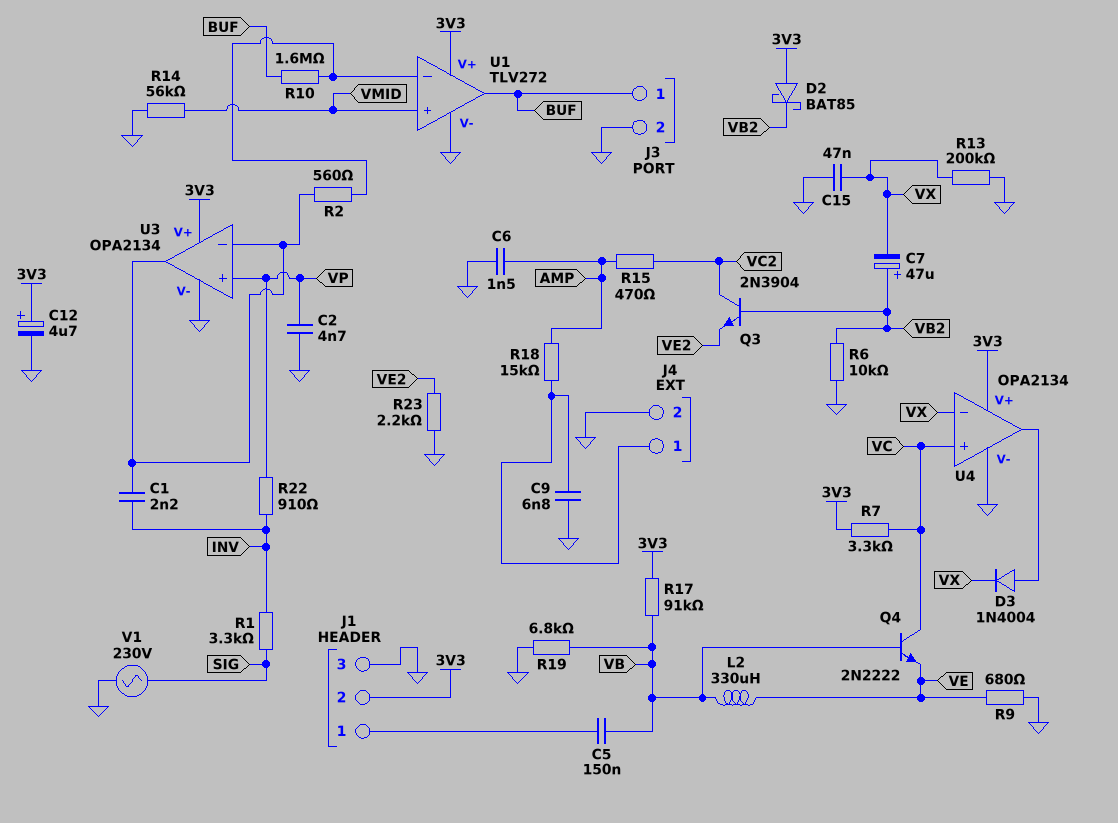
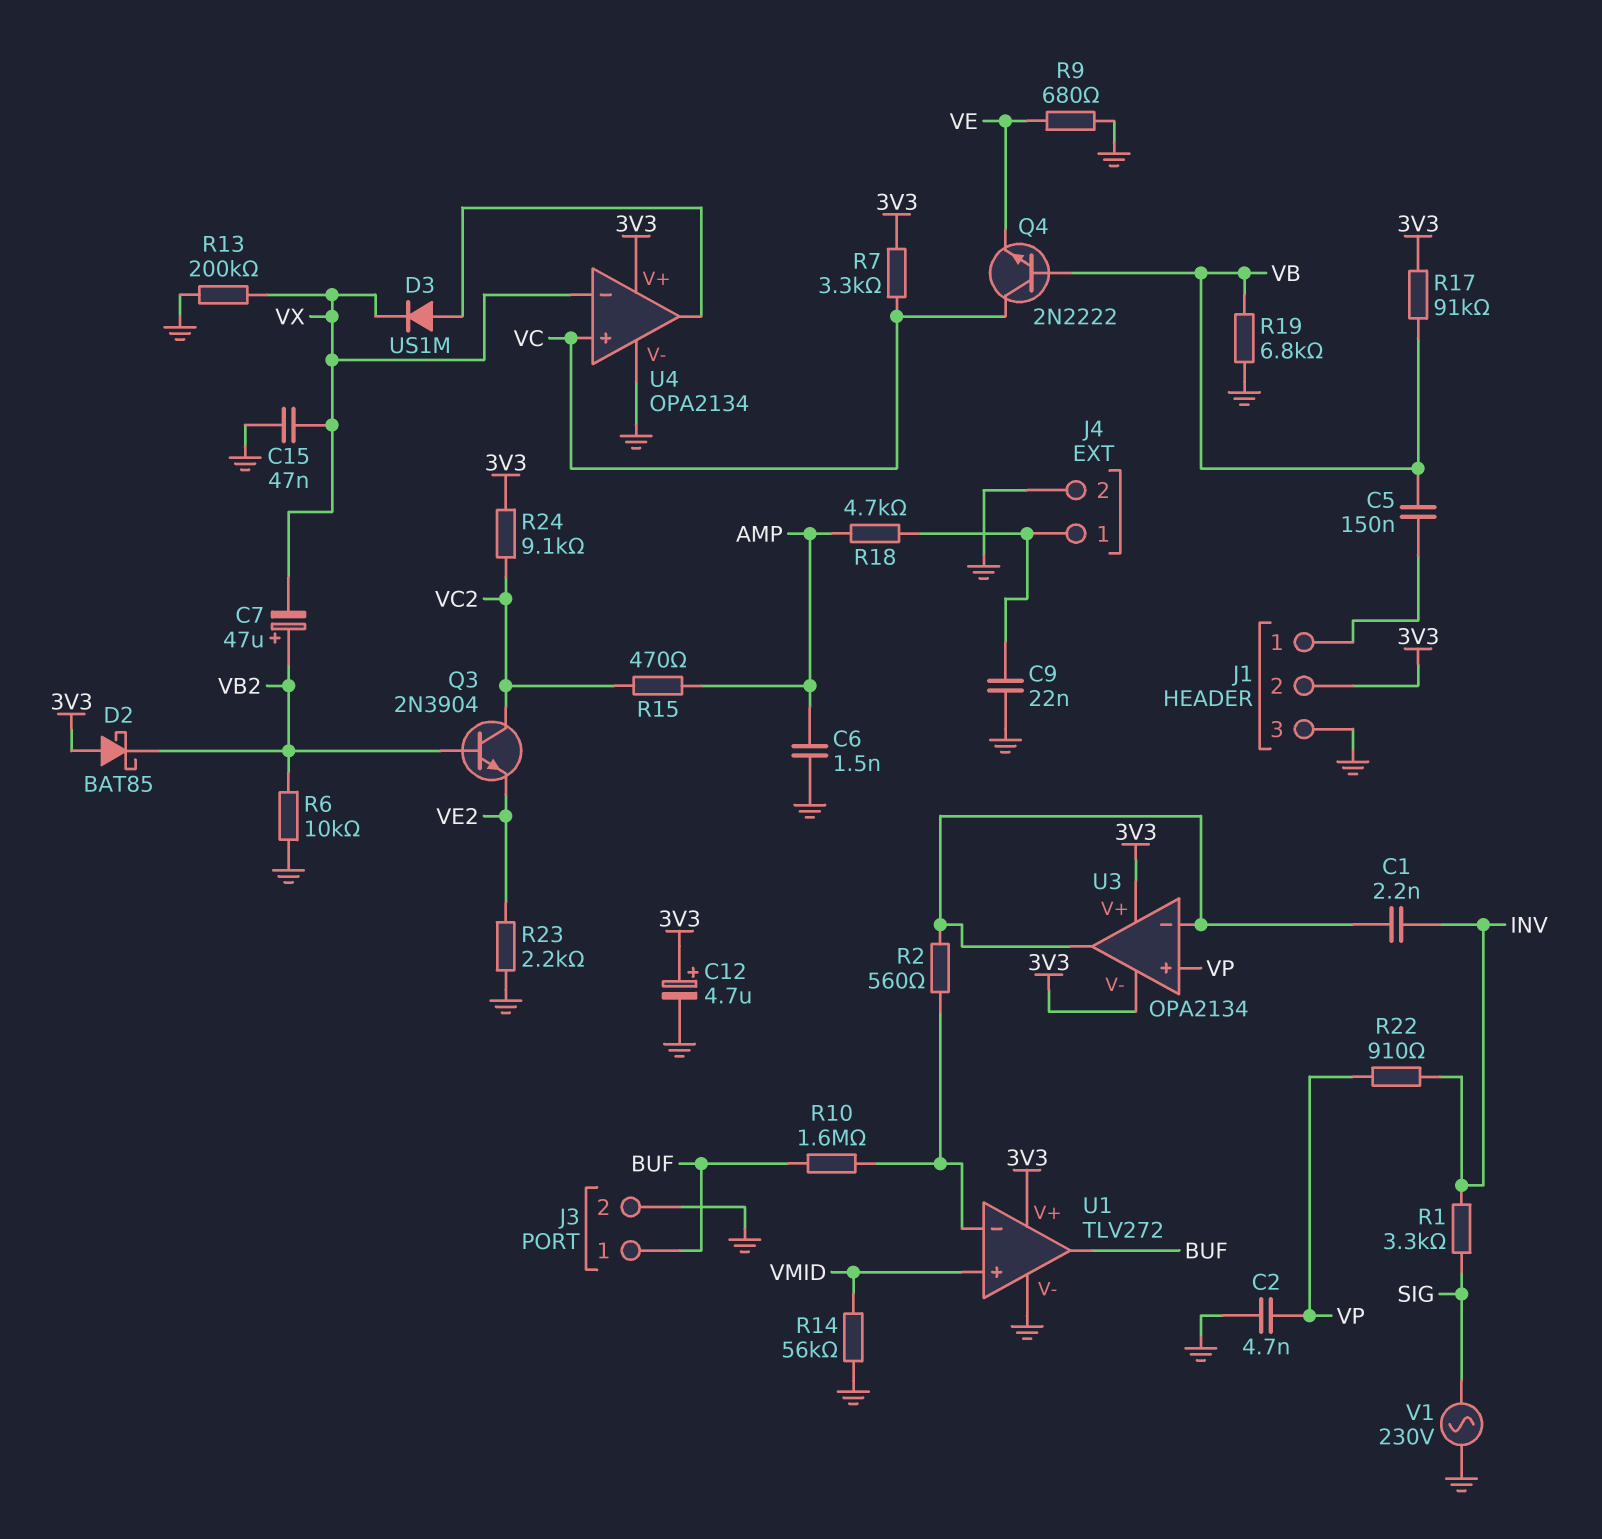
C9: 6.8nF (GND, J4/1) -> 22nF (GND, J4/1)
D3: diode 1N4004 (A U4/out, K VX) -> diode US1M (A U4/out, K VX)
L2: 330uH (VB, VE) -> none
R18: 15k (AMP, J4/1) -> 4.7k (AMP, J4/1)
R24: none -> 9.1k (3V3, VC2)
U3 pin V-: GND -> 3V3

